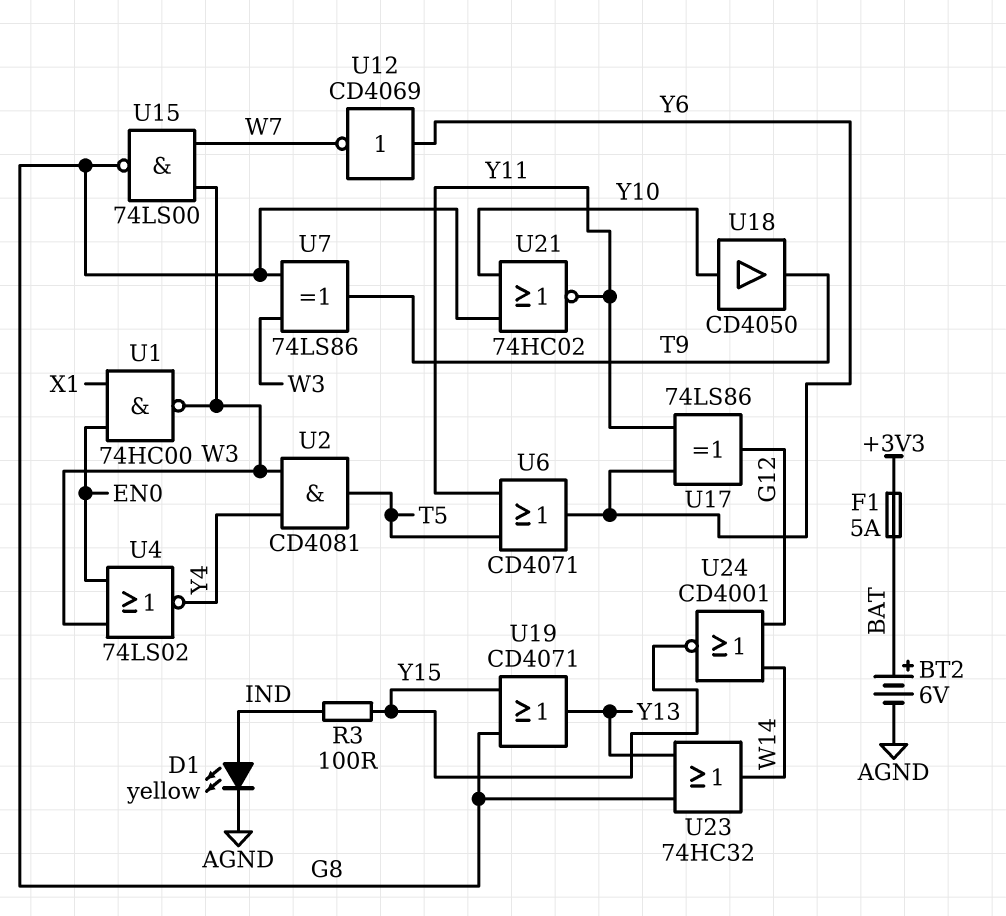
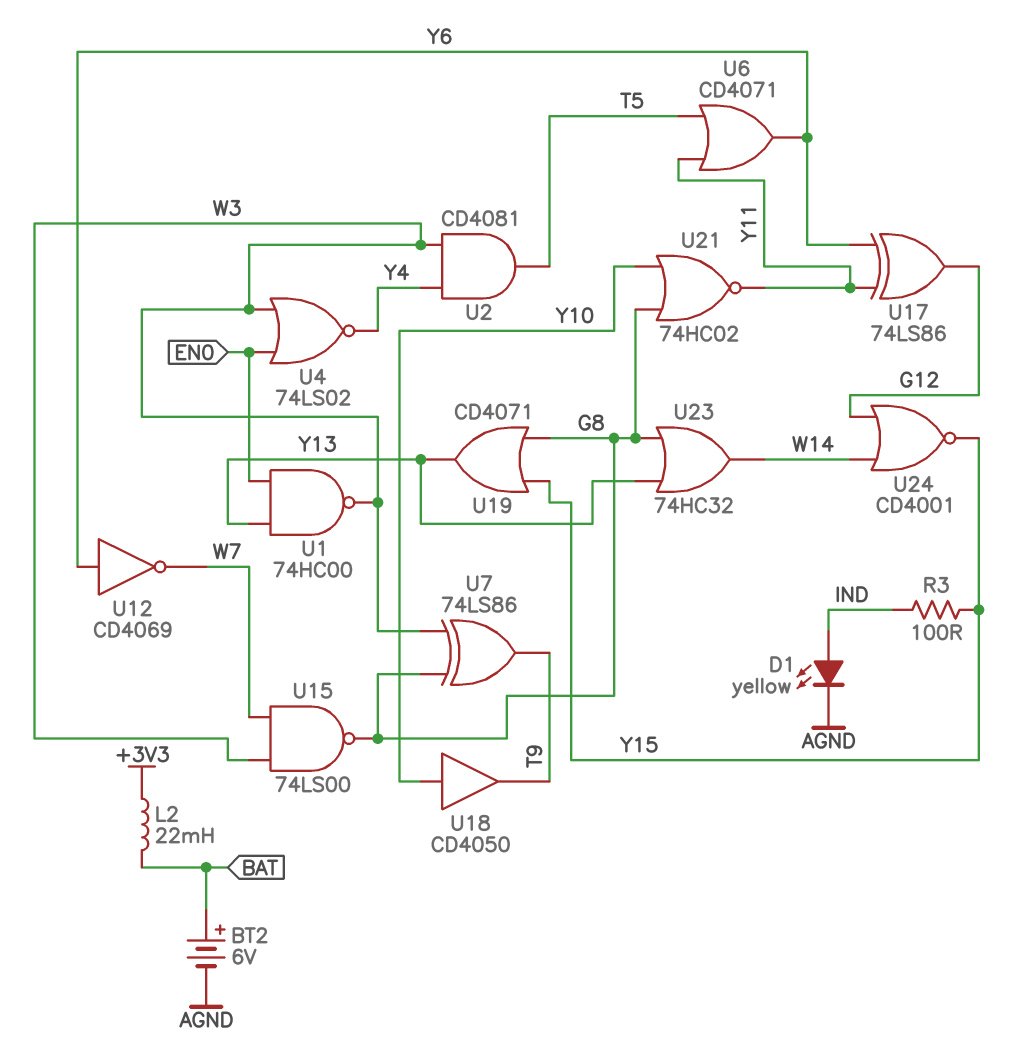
F1: 5A (+3V3, BAT) -> none
L2: none -> 22mH (+3V3, BAT)
U1: NAND 74HC00 (in EN0, in X1, out W3) -> NAND 74HC00 (in EN0, in Y13, out W3)

